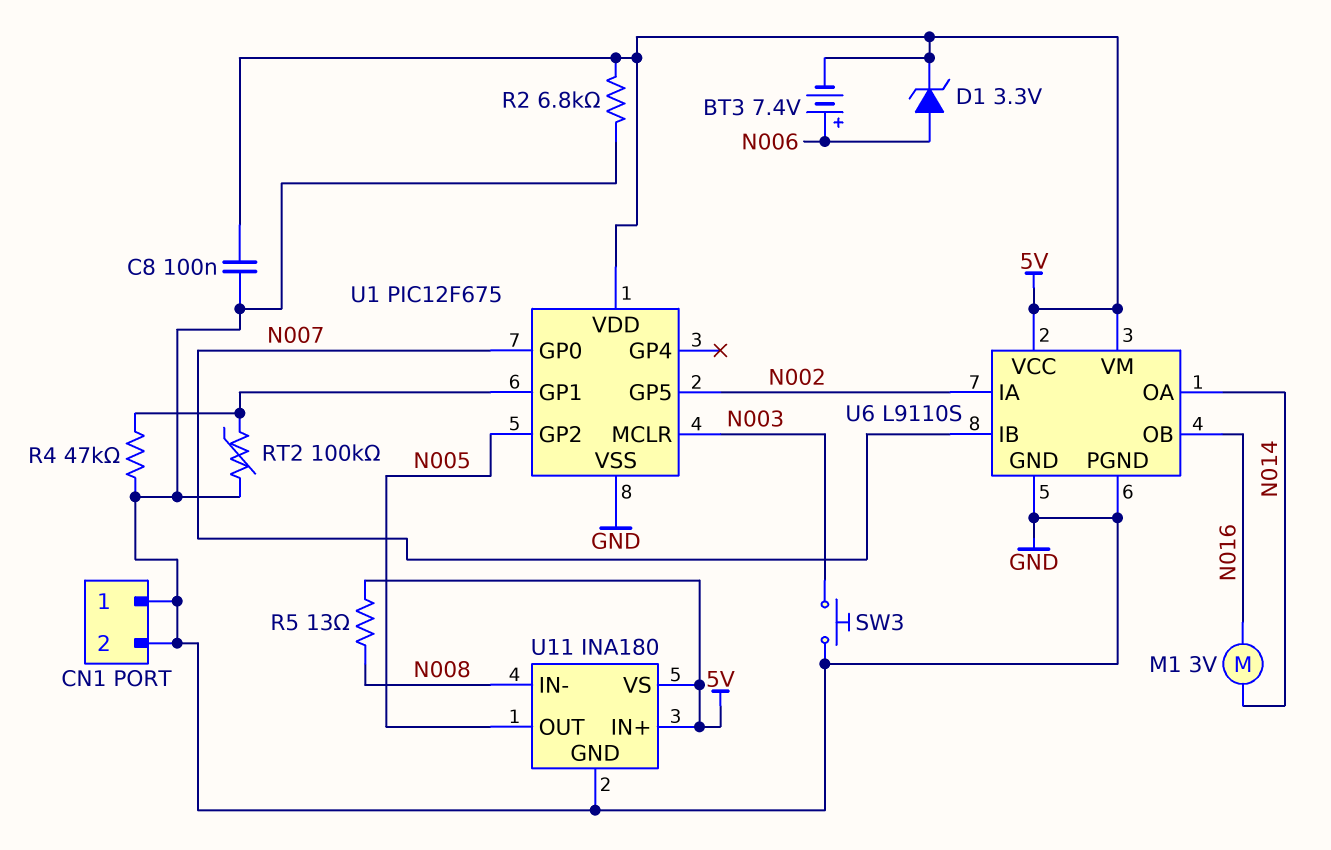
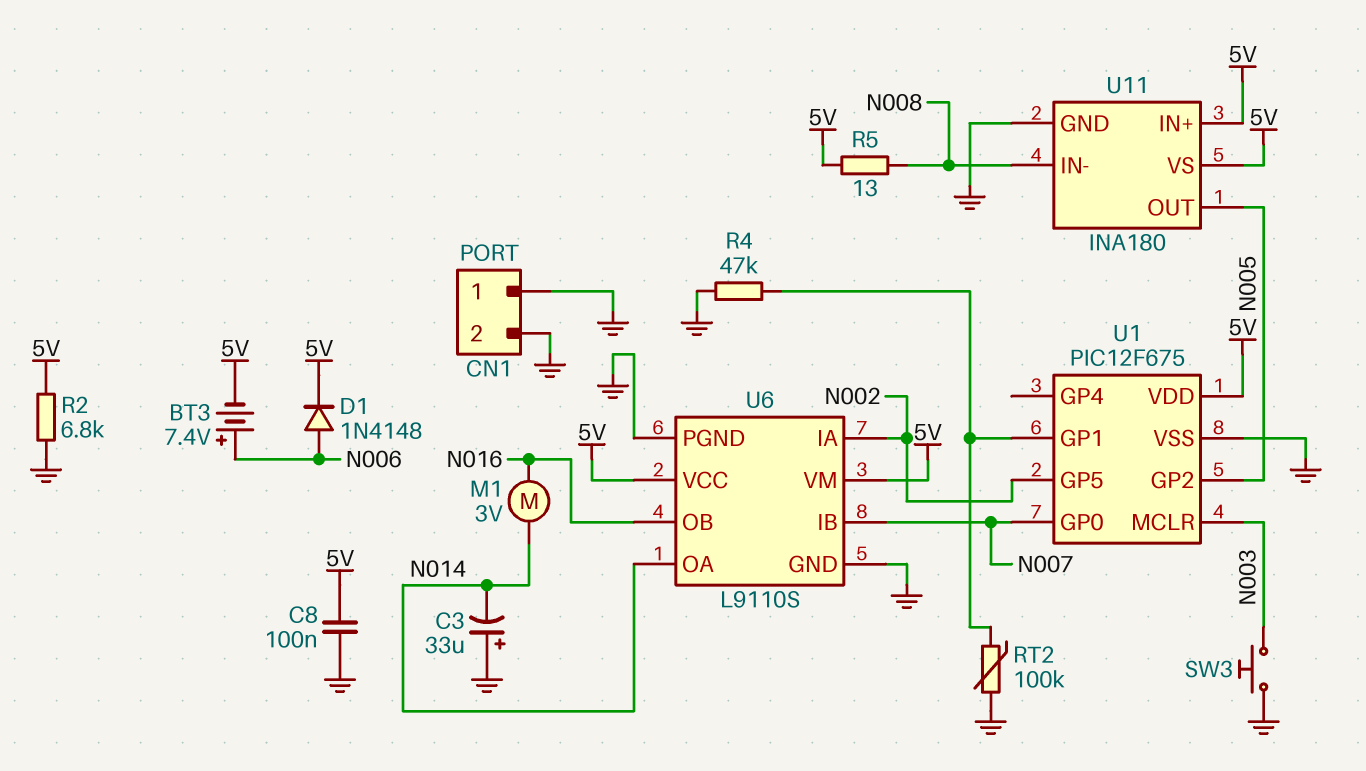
C3: none -> 33uF (plus GND, minus N014)
D1: zener 3.3V (A N006, K 5V) -> diode 1N4148 (A N006, K 5V)

